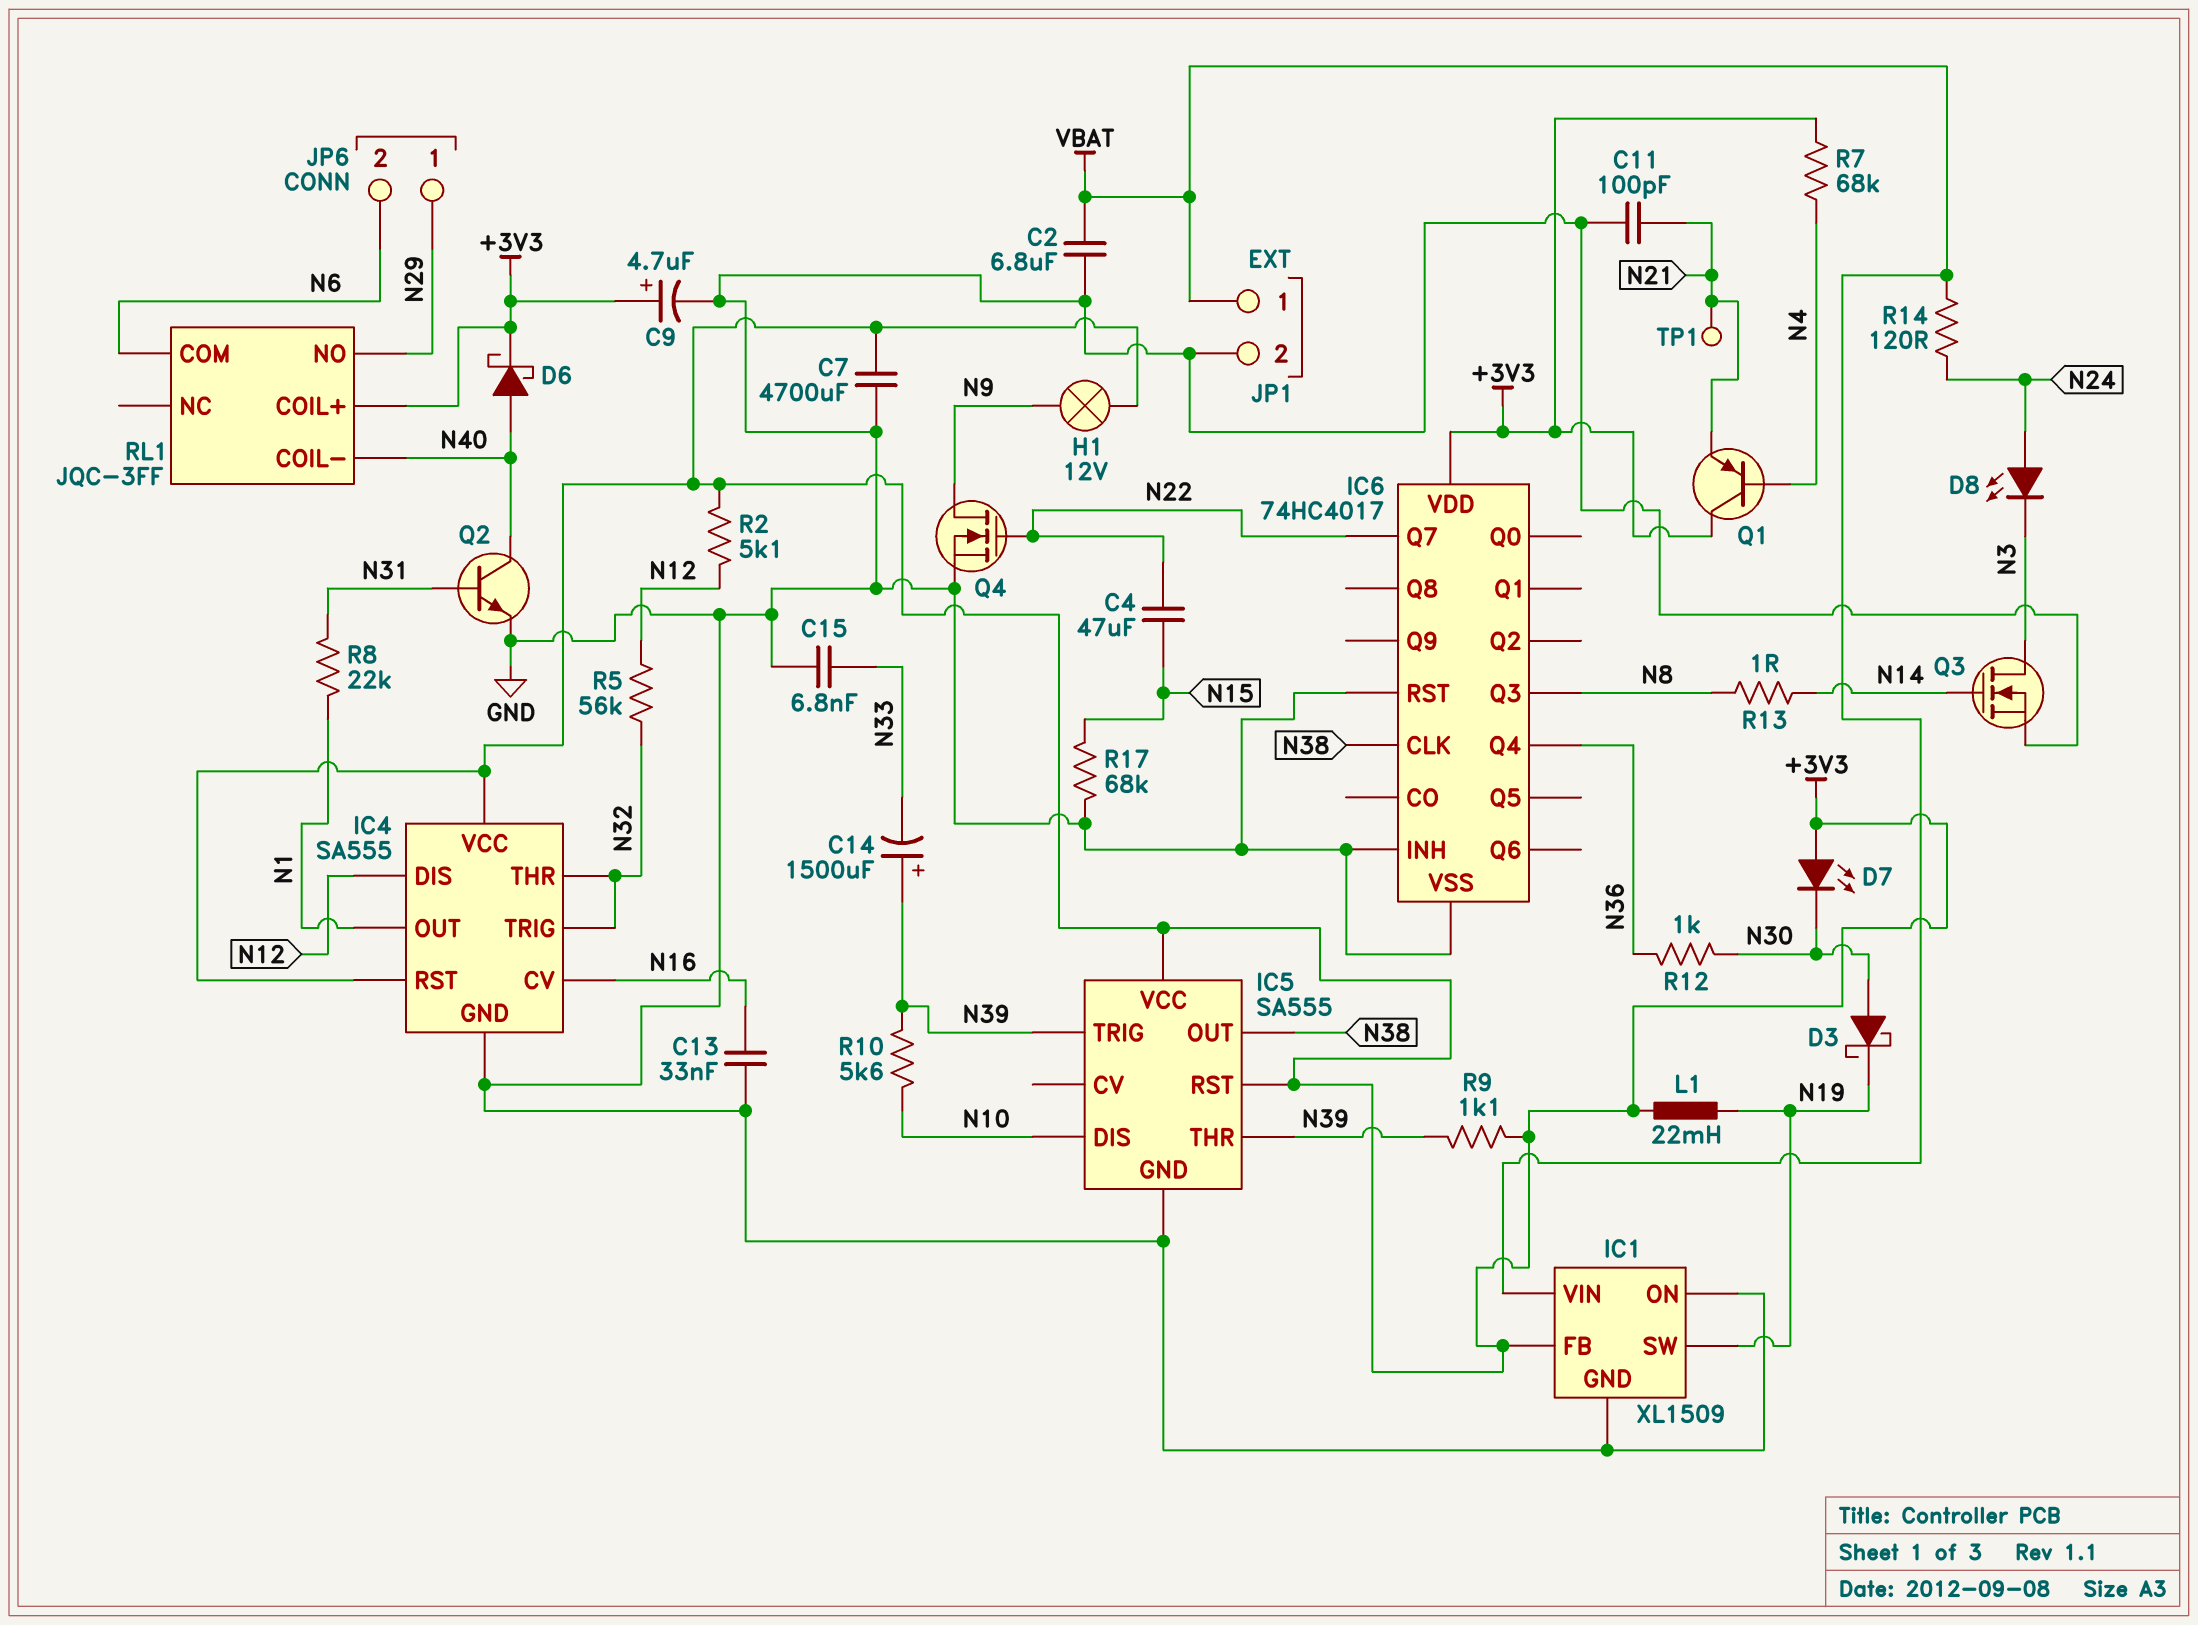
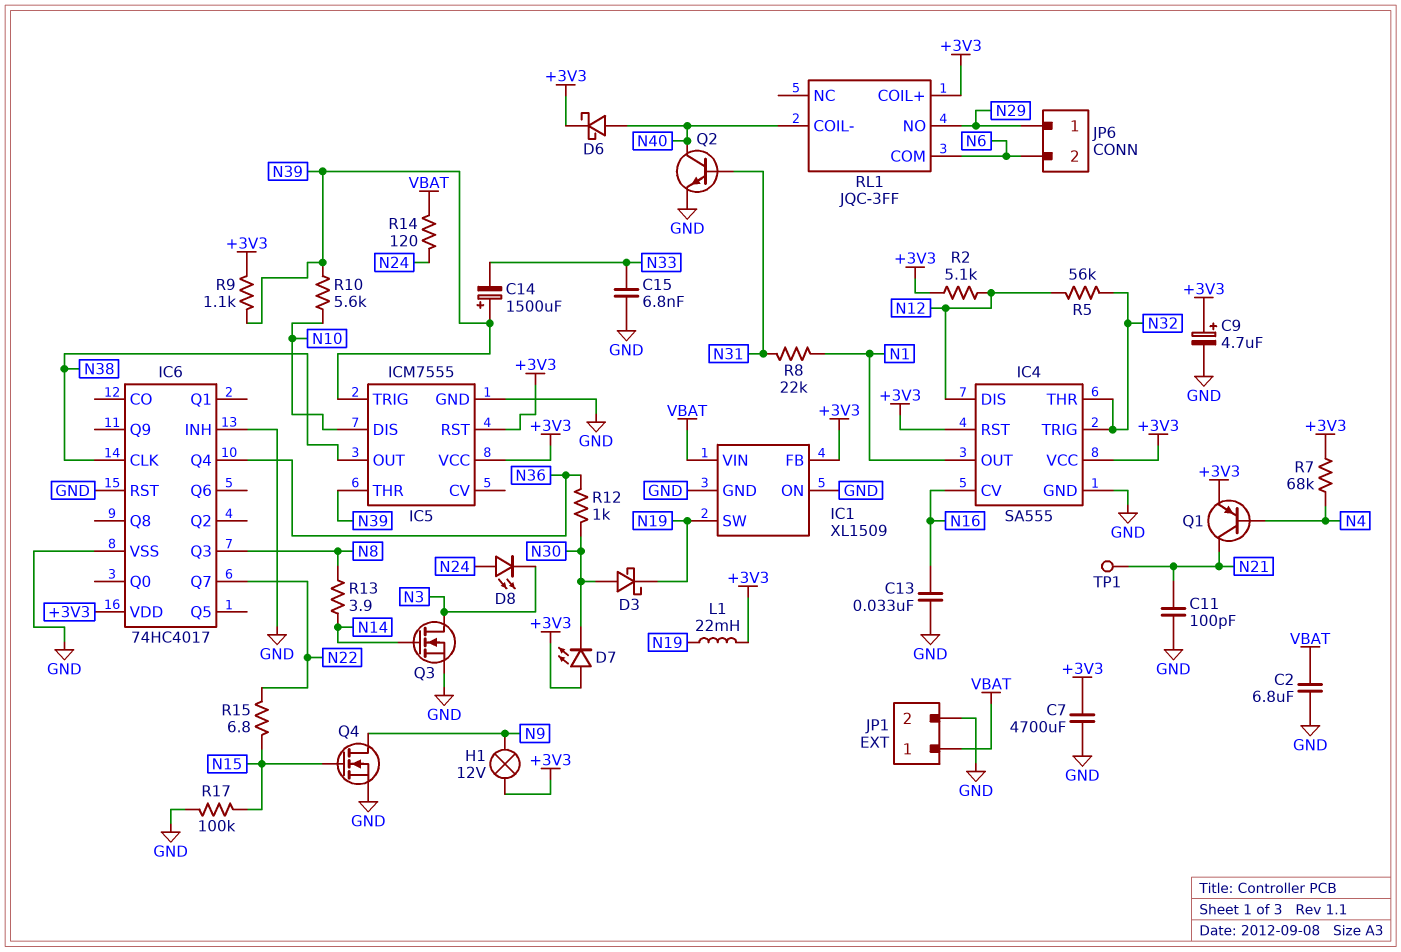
C4: 47uF (N15, N22) -> none
IC5: SA555 -> ICM7555
Q1: PNP (B N4, C +3V3, E N21) -> PNP (B N4, C N21, E +3V3)
Q4: NMOS (G N22, D N9, S GND) -> NMOS (G N15, D N9, S GND)
R13: 1 (N8, N14) -> 3.9 (N8, N14)
R15: none -> 6.8 (N15, N22)
R17: 68k (GND, N15) -> 100k (GND, N15)

